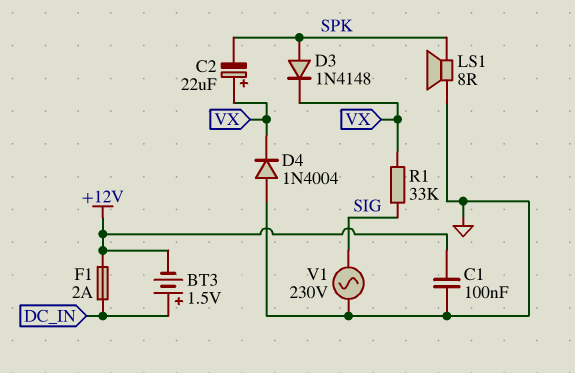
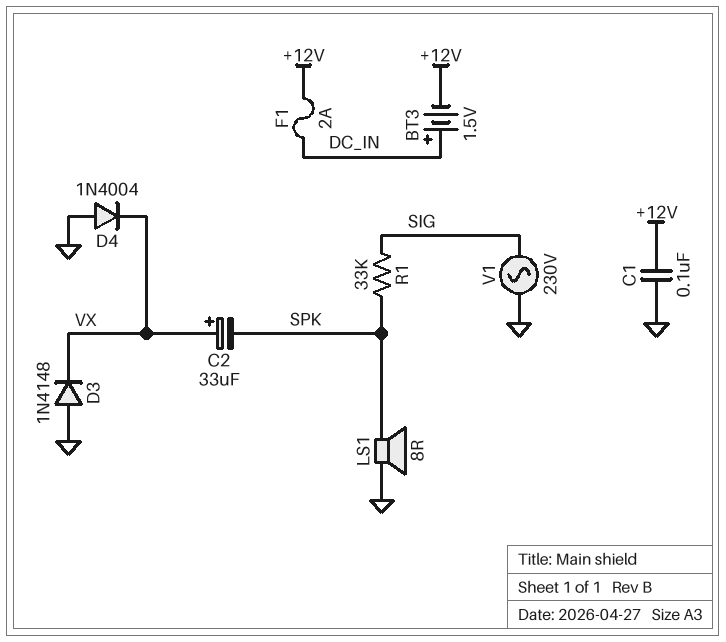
C2: 22uF (plus VX, minus SPK) -> 33uF (plus VX, minus SPK)
D3: diode 1N4148 (A SPK, K VX) -> diode 1N4148 (A GND, K VX)
R1: 33k (SIG, VX) -> 33k (SIG, SPK)

